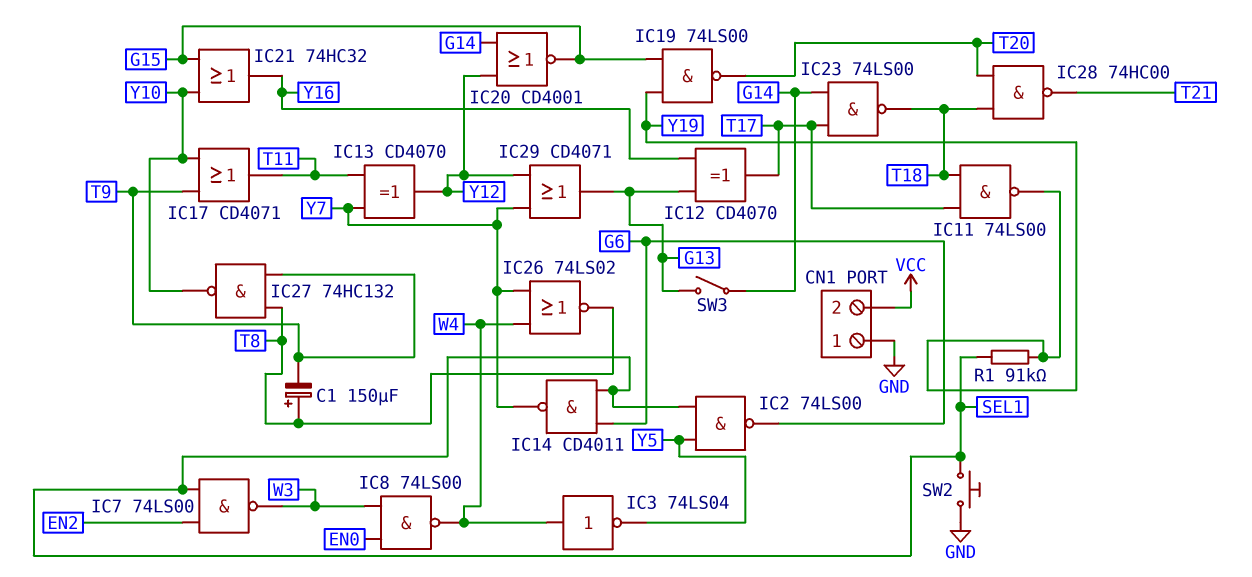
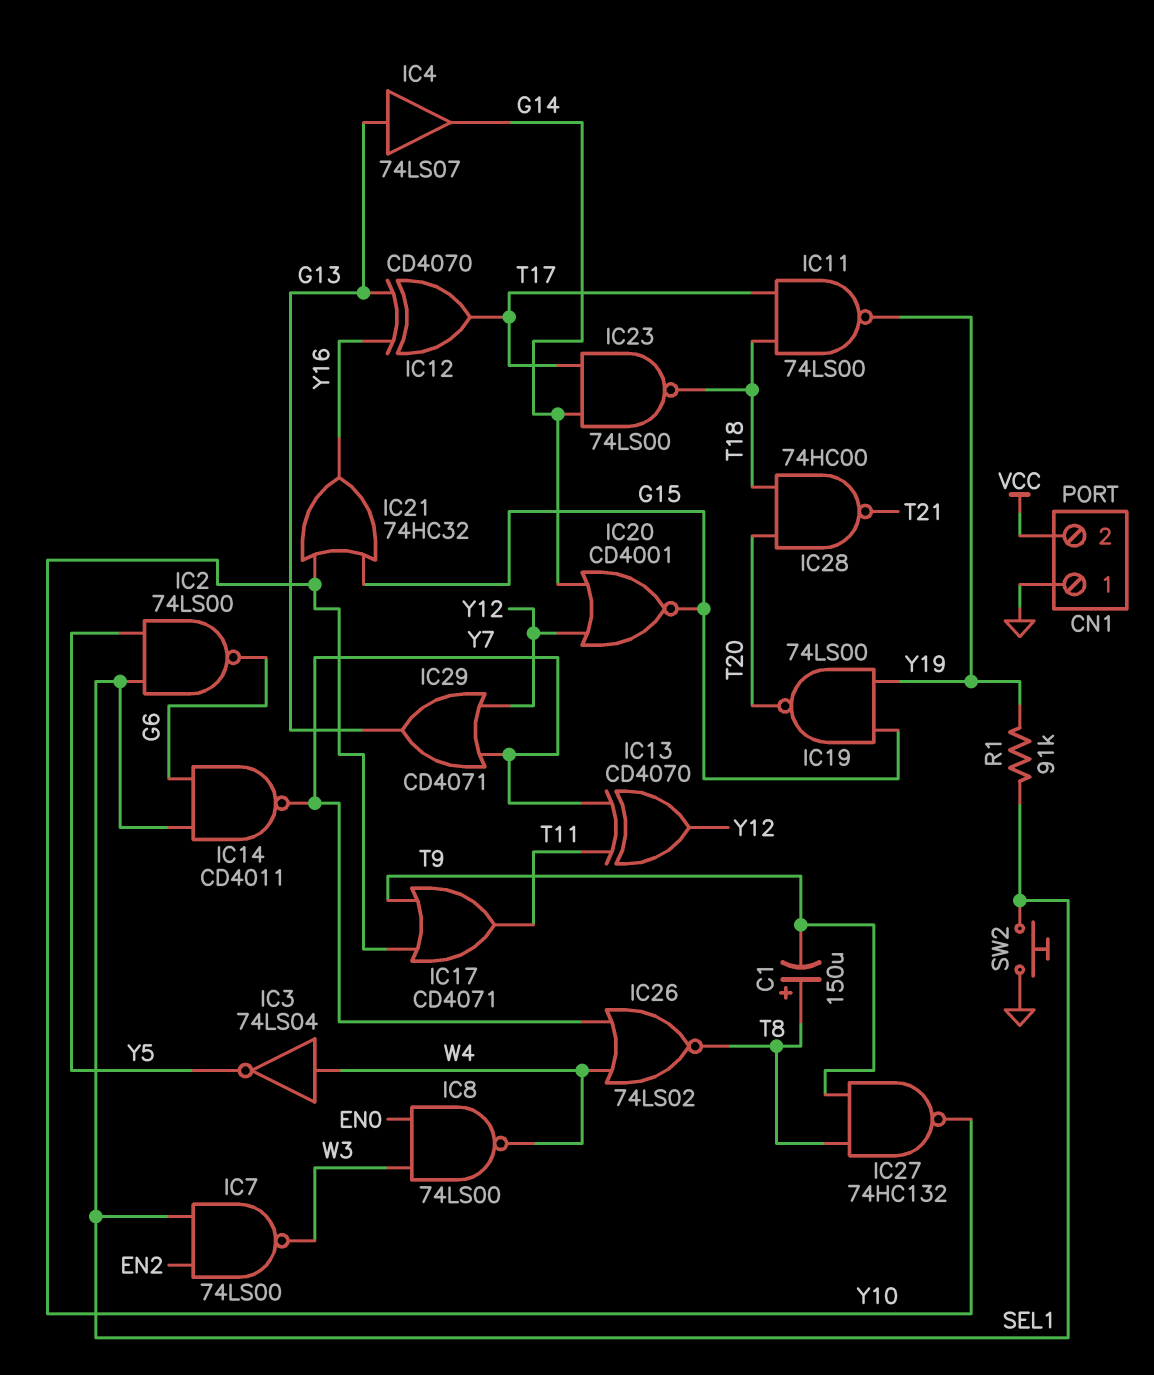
IC4: none -> buffer 74LS07 (in G13, out G14)
SW3: switch (G13, G14) -> none

